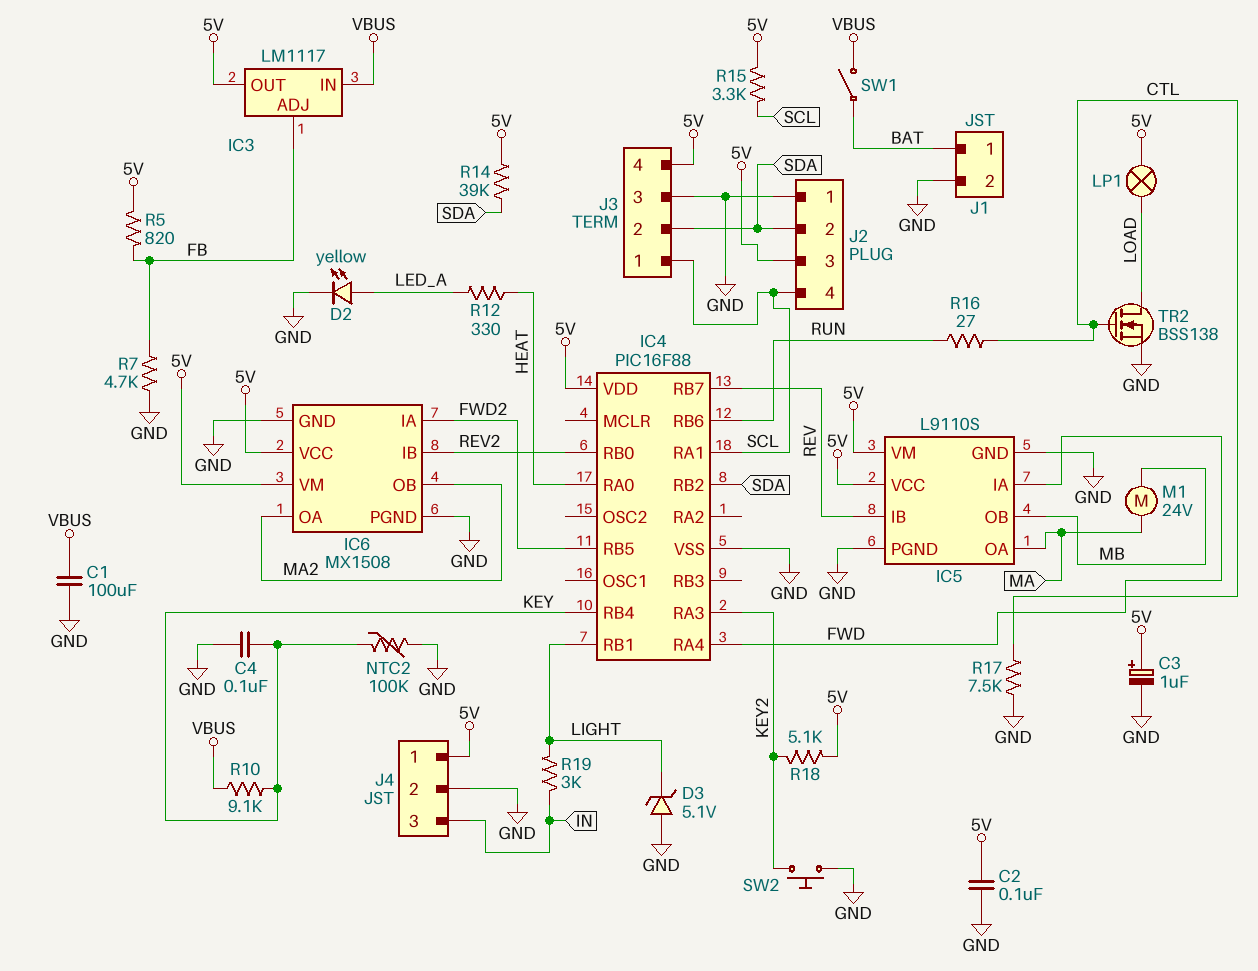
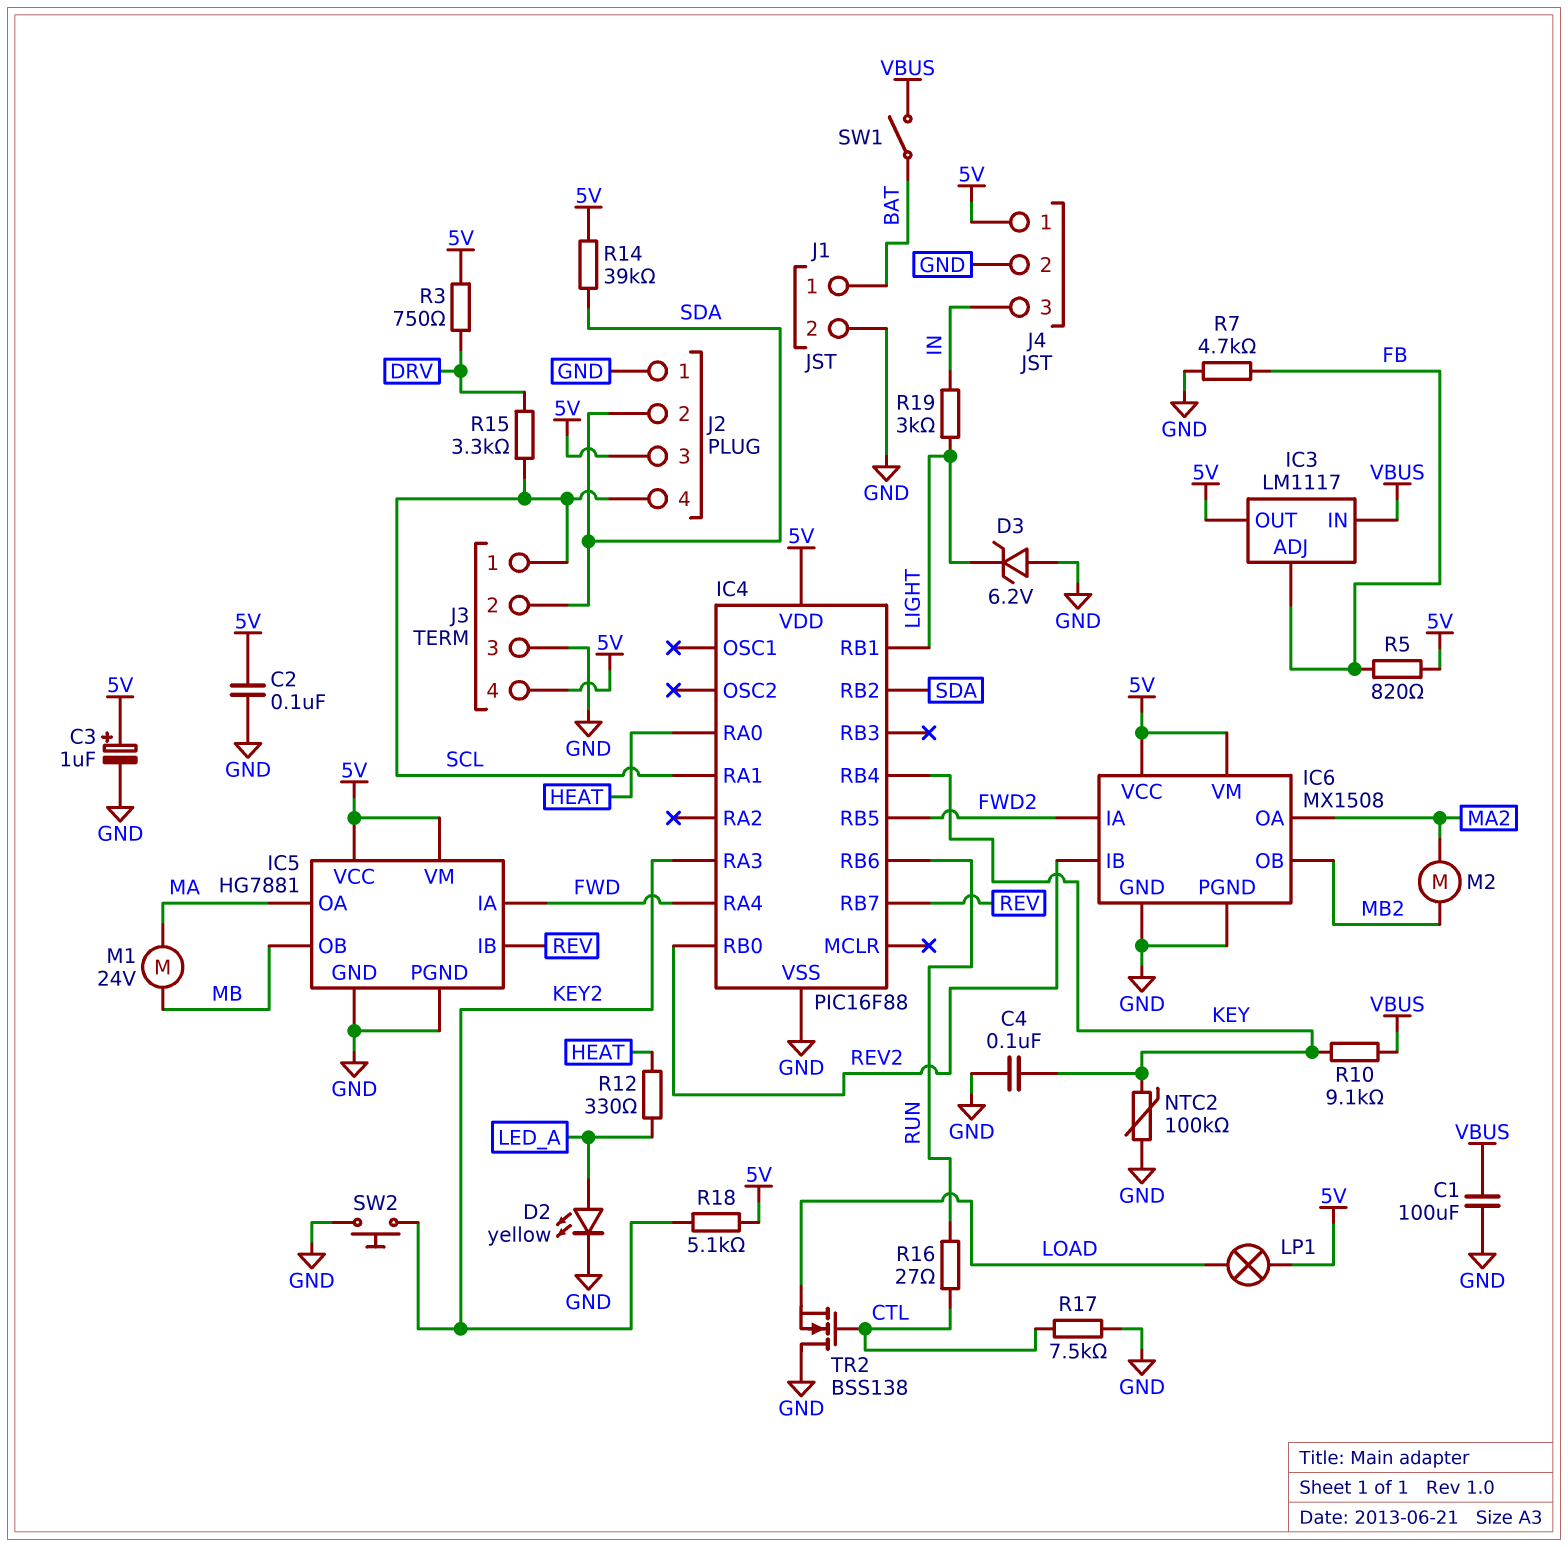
D3: zener 5.1V (A GND, K LIGHT) -> zener 6.2V (A GND, K LIGHT)
IC5: L9110S -> HG7881
IC6 pin OB: MA2 -> MB2
M2: none -> motor (MA2, MB2)
R3: none -> 750 (5V, DRV)
R15: 3.3k (5V, SCL) -> 3.3k (DRV, SCL)
TR2: NMOS BSS138 (G CTL, D LOAD, S GND) -> NMOS BSS138 (G CTL, D GND, S LOAD)

